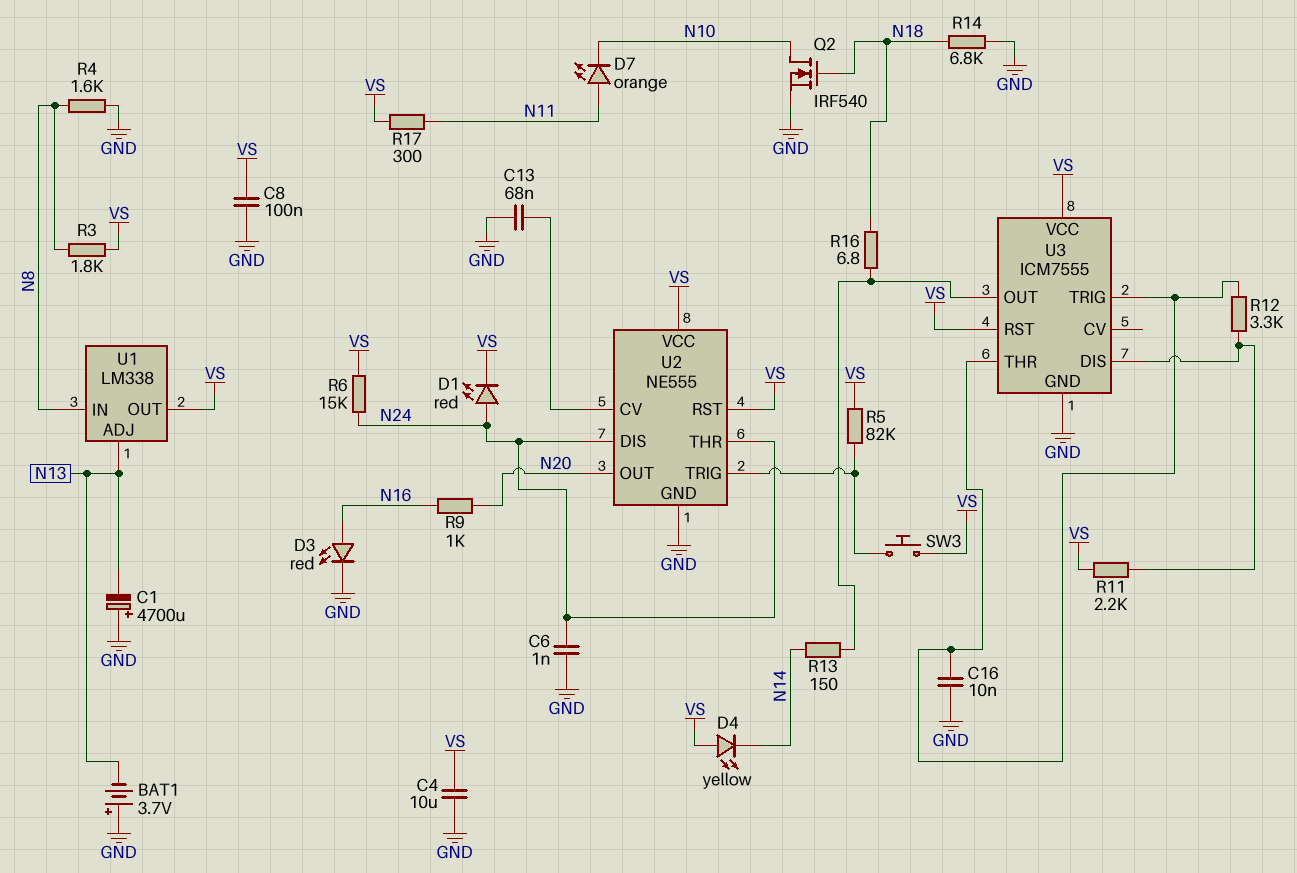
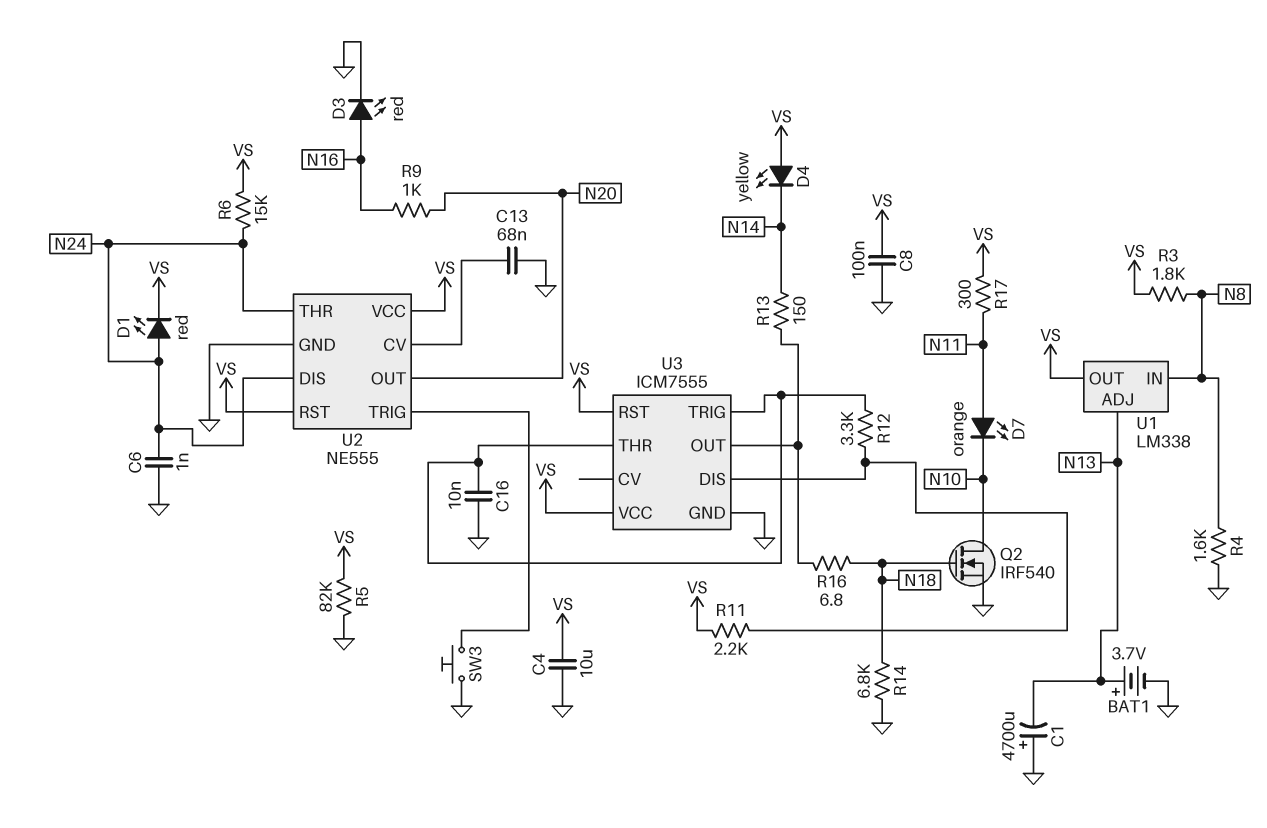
BAT1: 3.7V (plus GND, minus N13) -> 3.7V (plus N13, minus GND)
R5: 82k (U2/TRIG, VS) -> 82k (GND, VS)
SW3: button (U2/TRIG, VS) -> button (GND, U2/TRIG)

